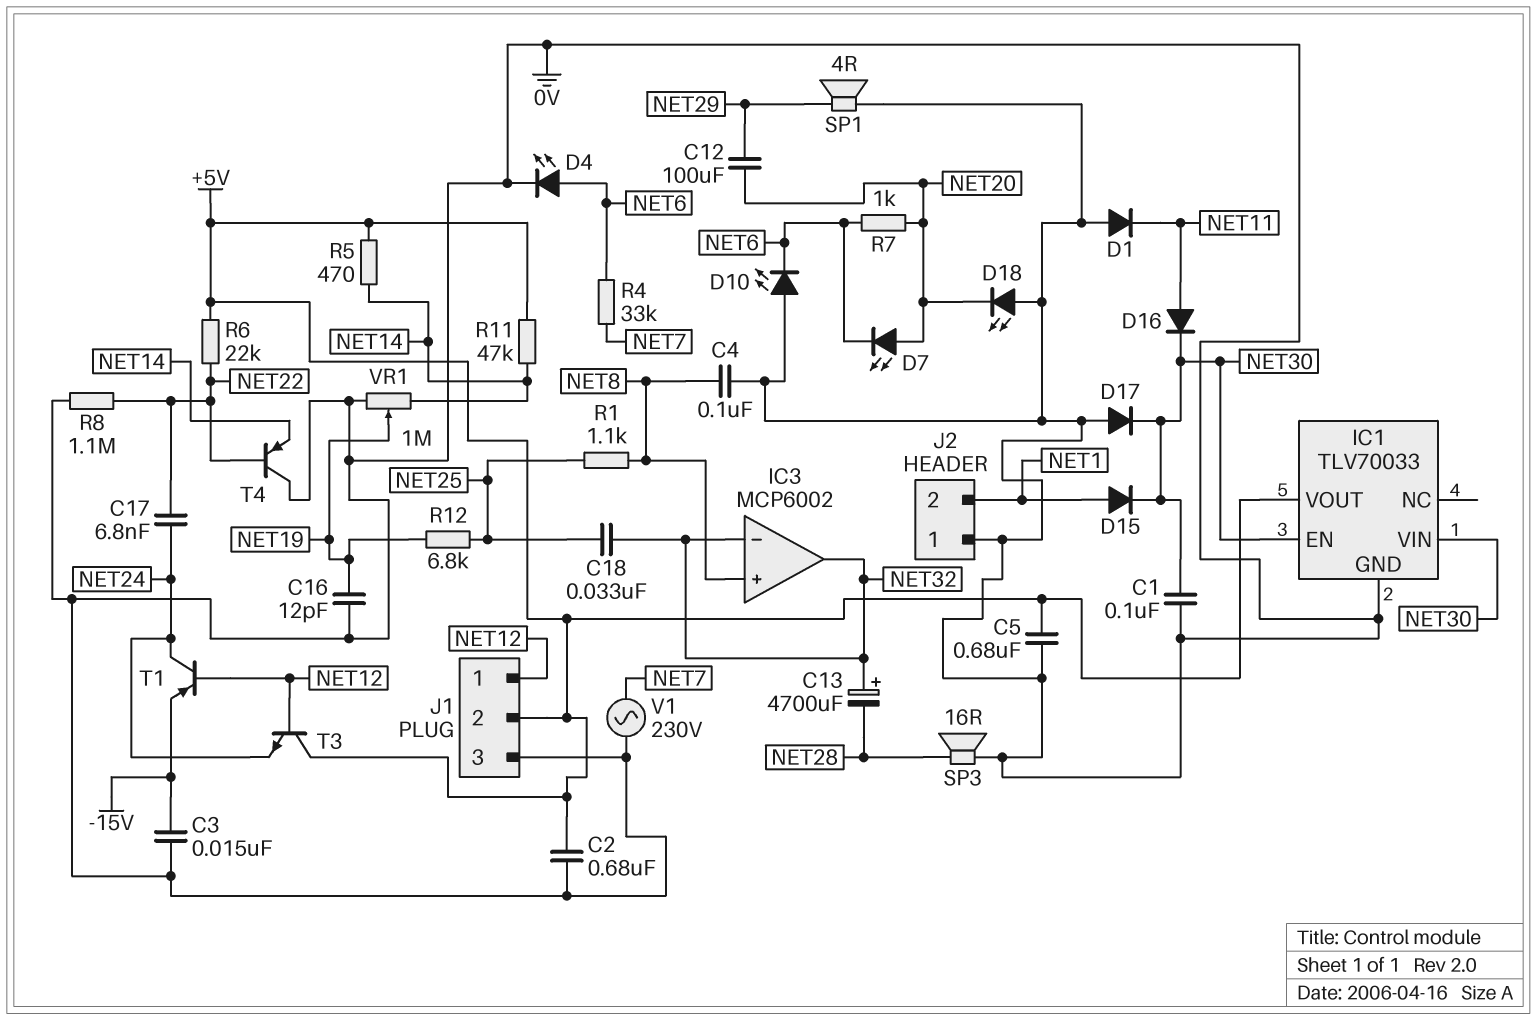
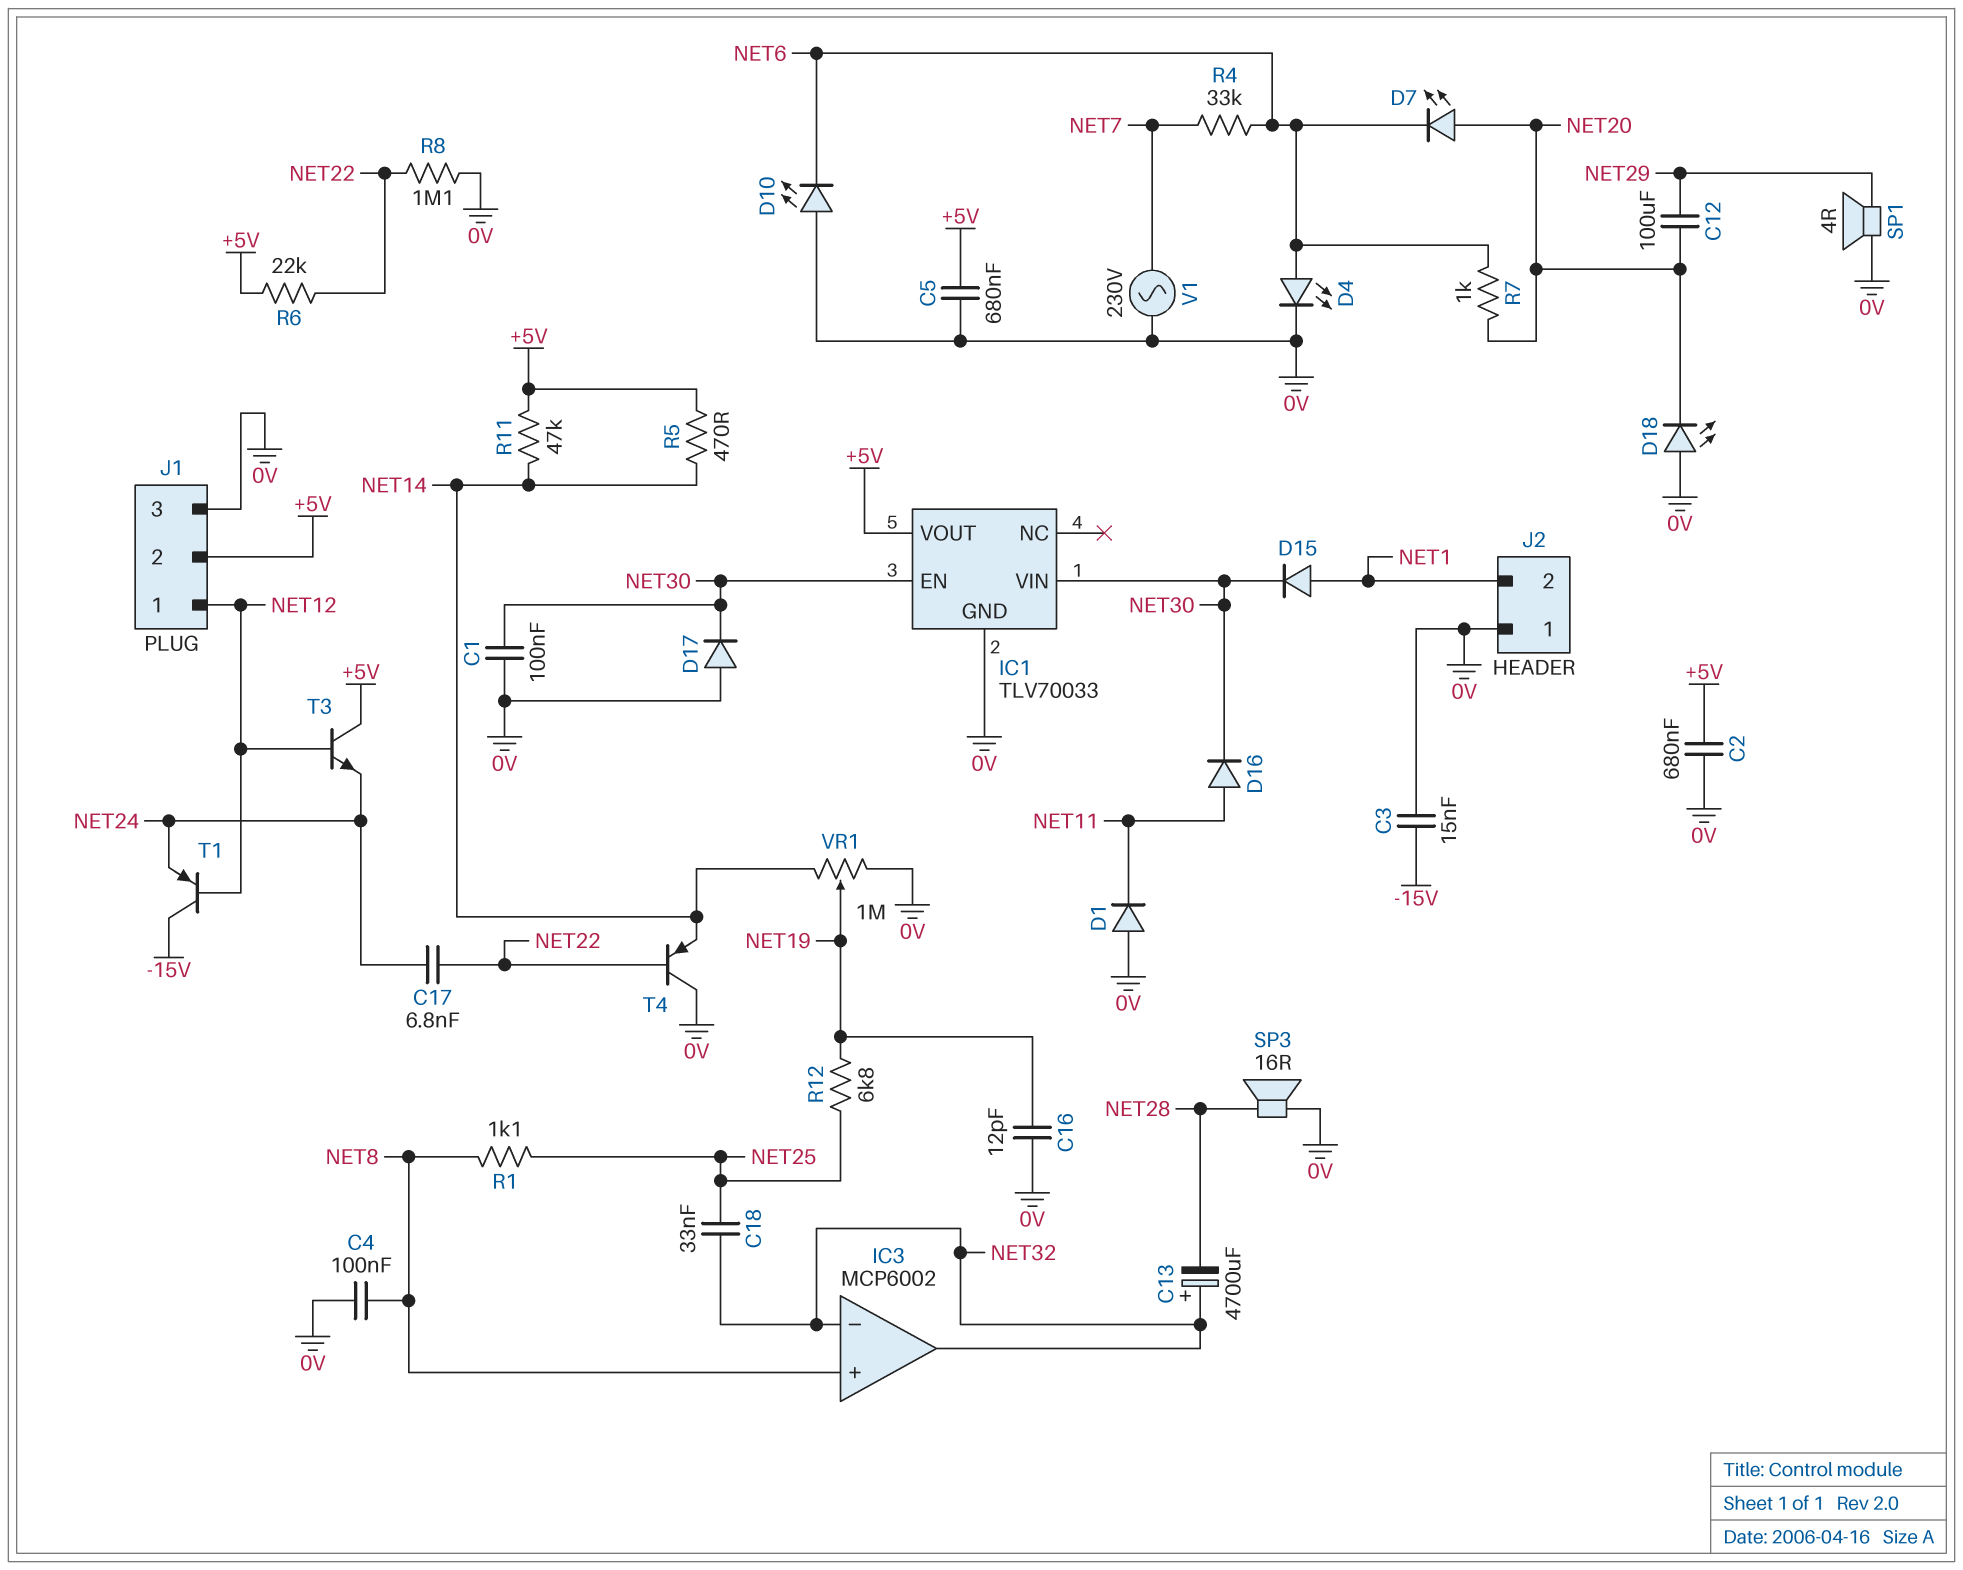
T1: PNP (B NET12, C NET24, E -15V) -> PNP (B NET12, C -15V, E NET24)

